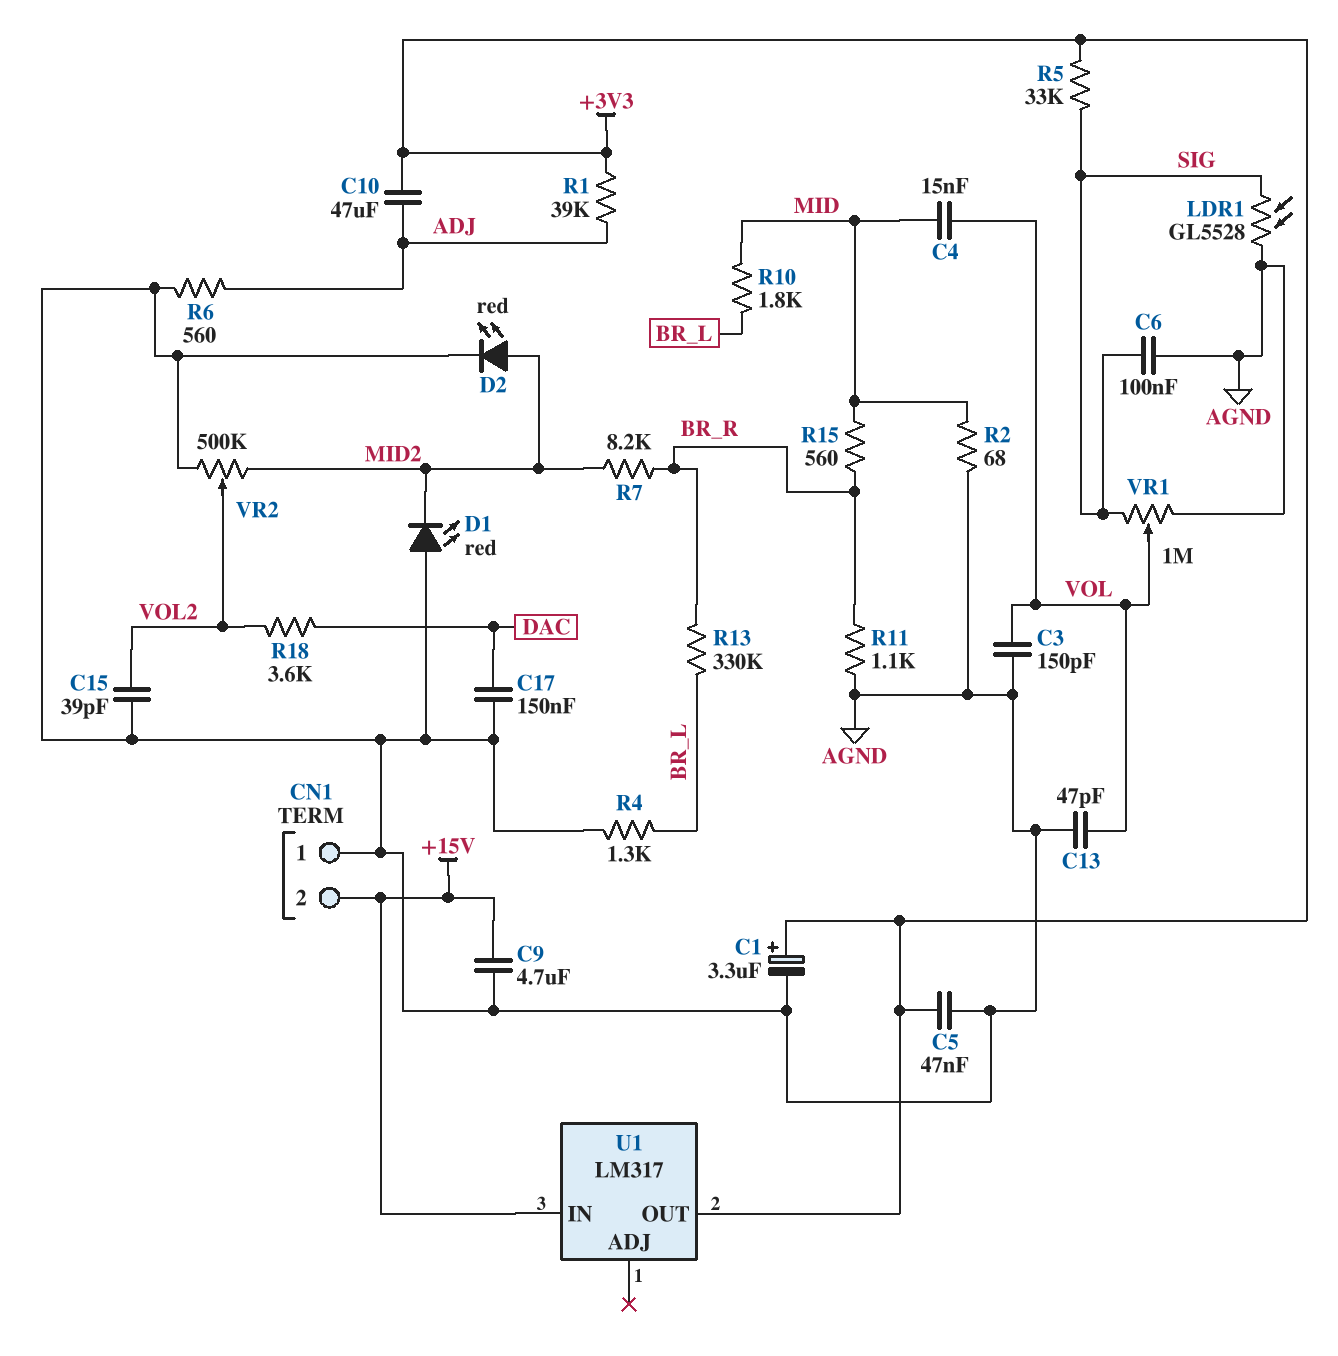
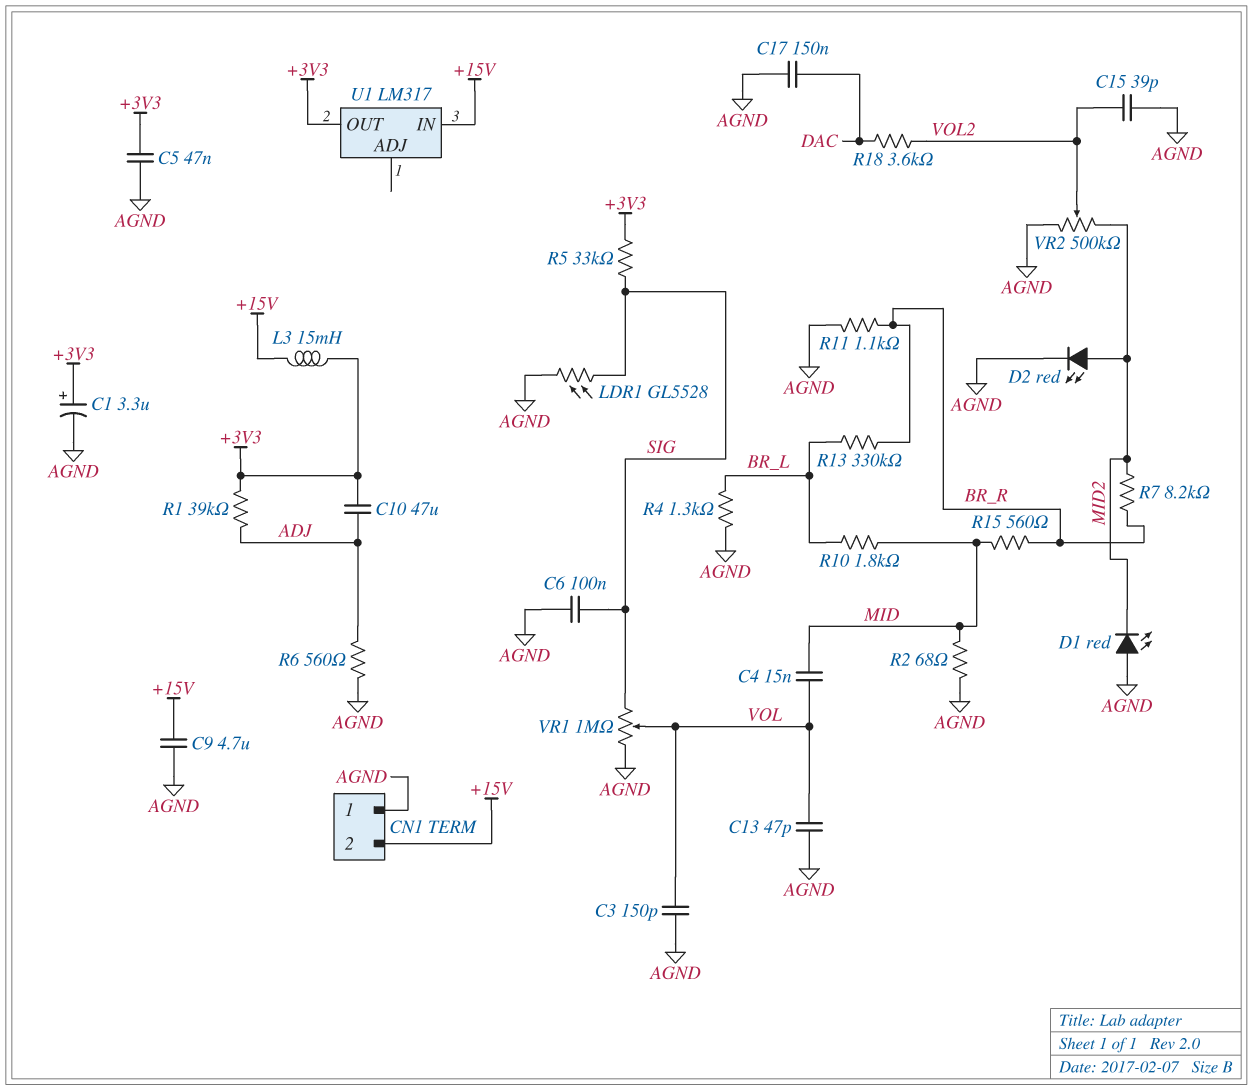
L3: none -> 15mH (+3V3, +15V)

